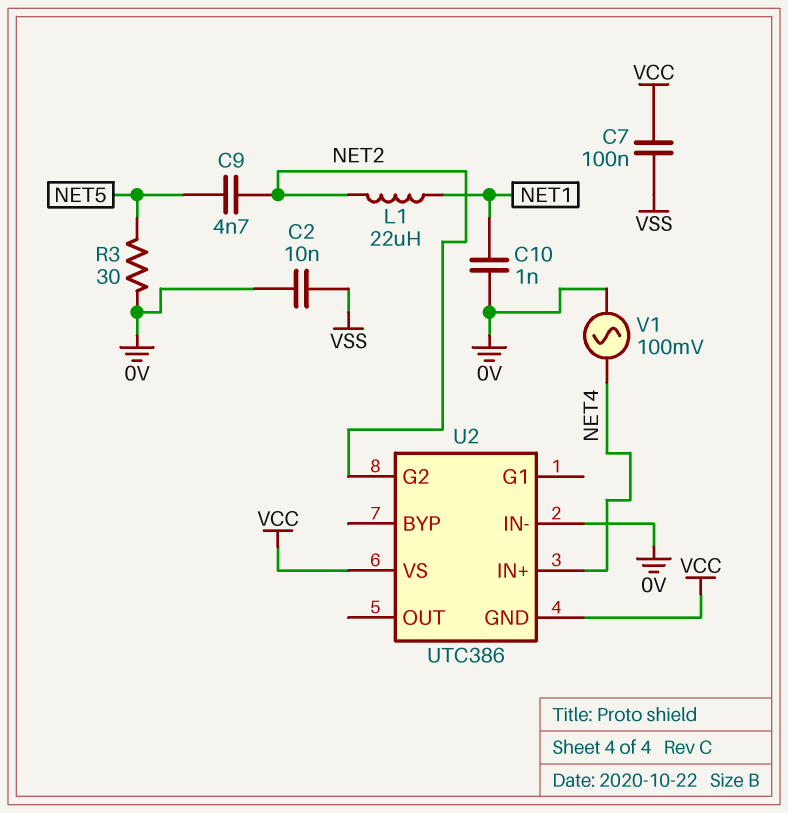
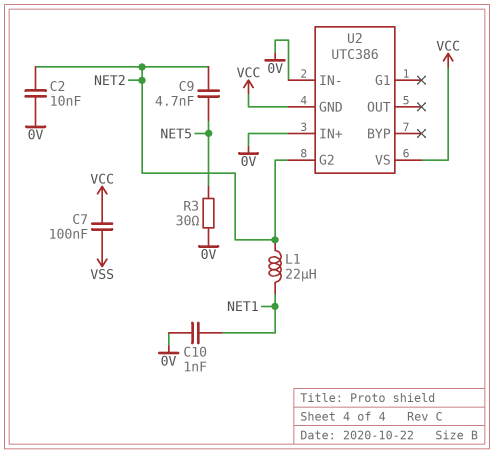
C2: 10nF (0V, VSS) -> 10nF (0V, NET2)
U2 pin IN+: NET4 -> 0V
V1: AC 100mV (0V, NET4) -> none

